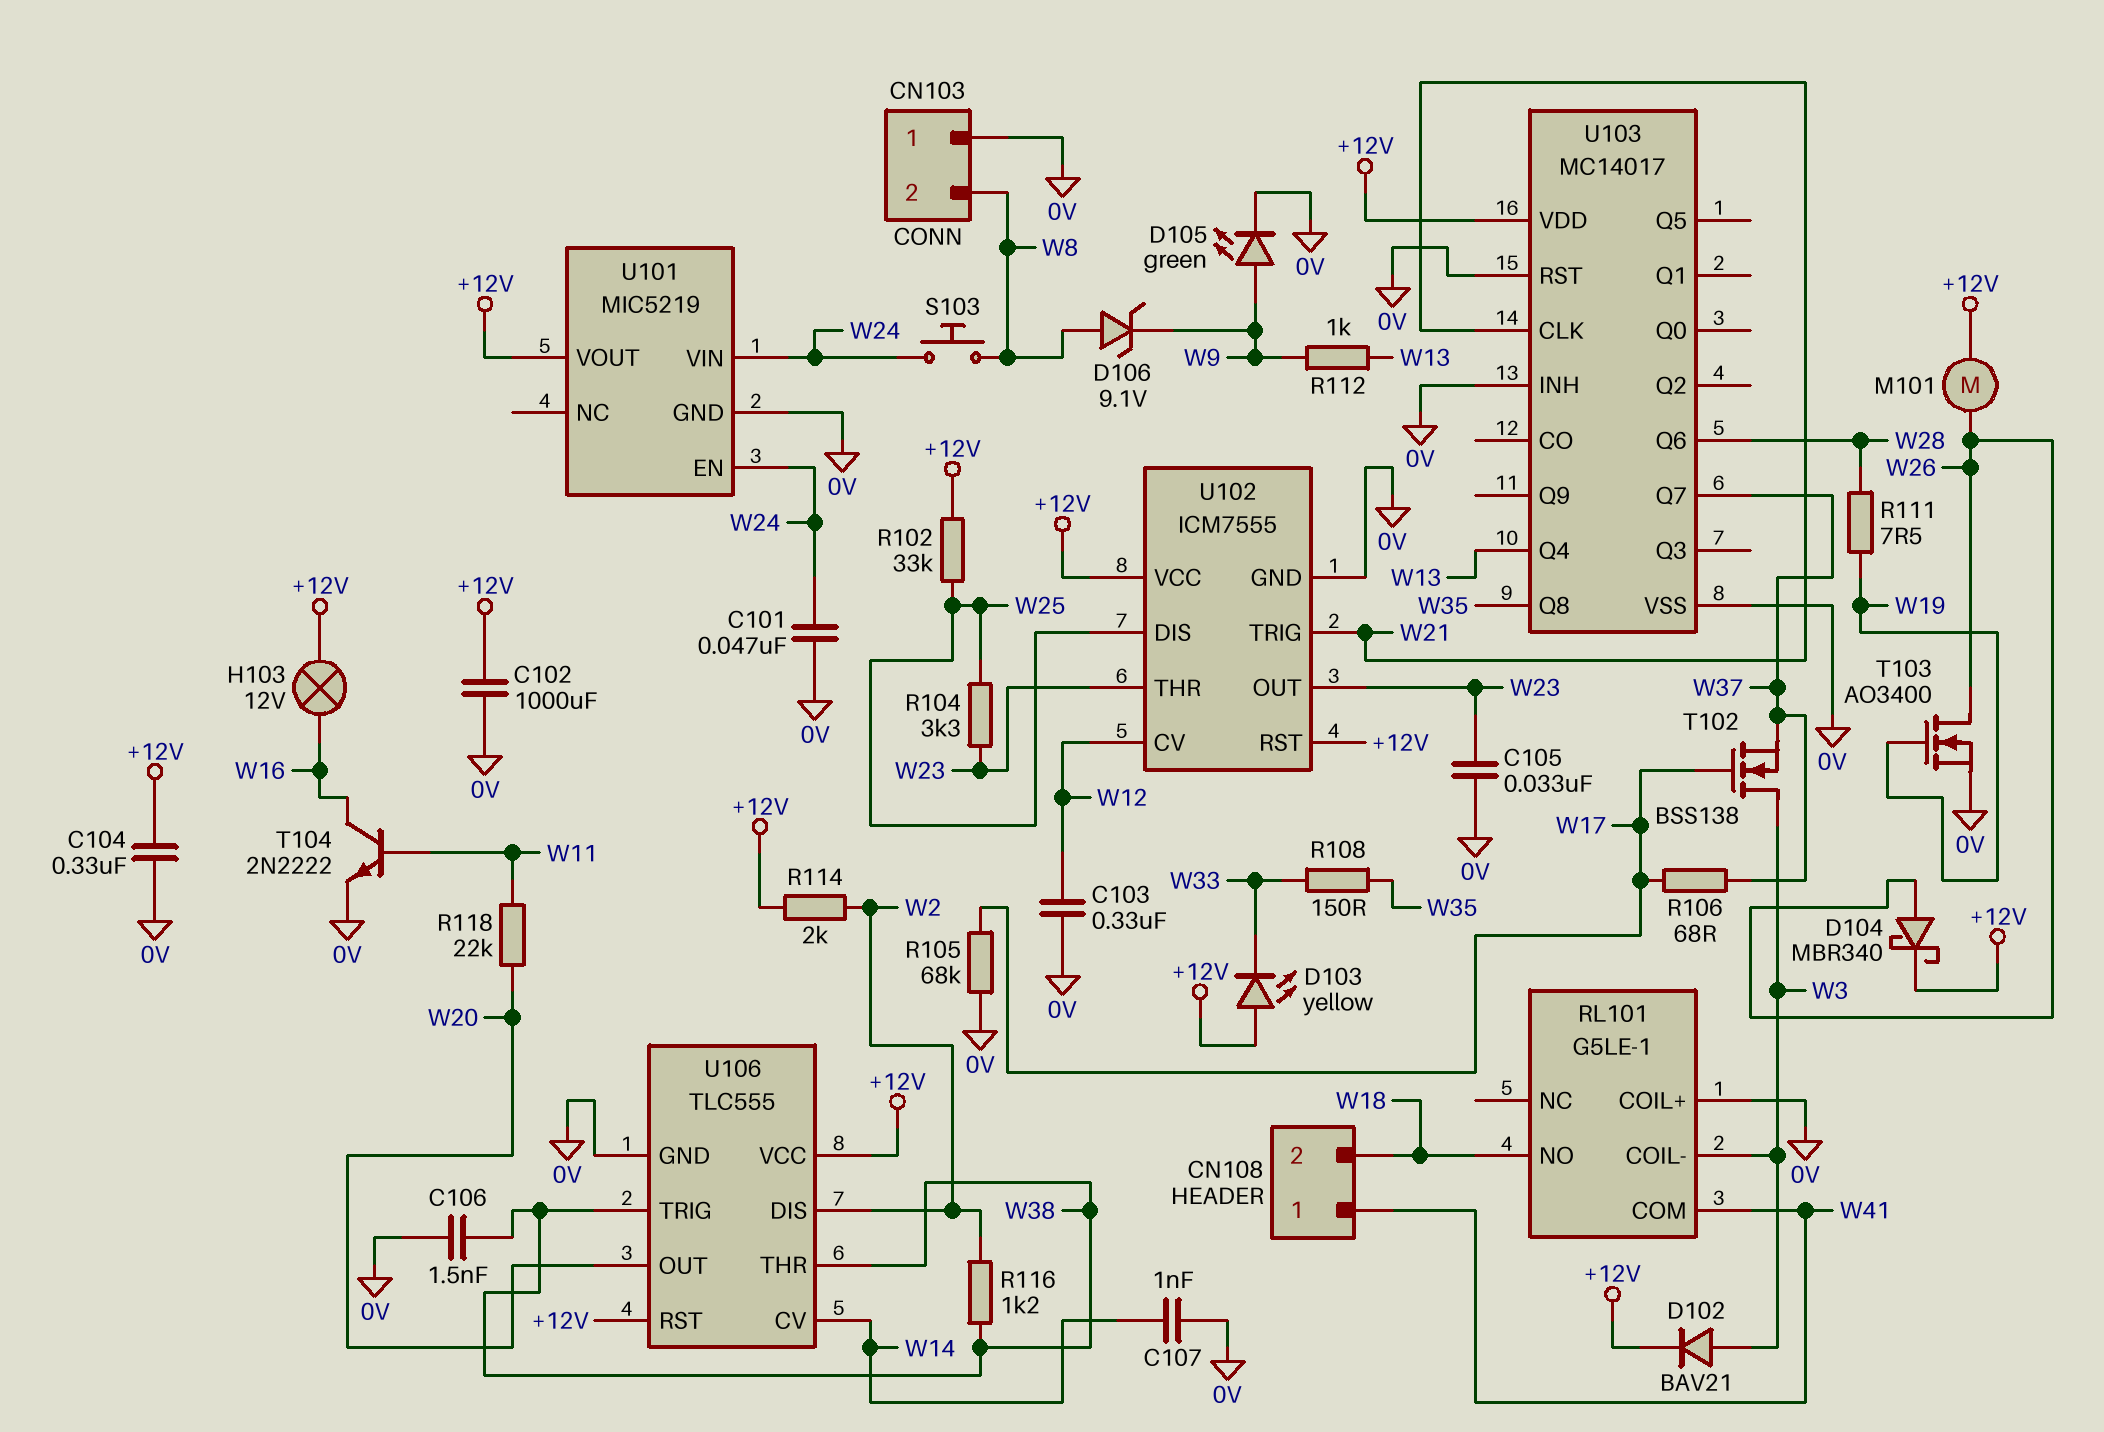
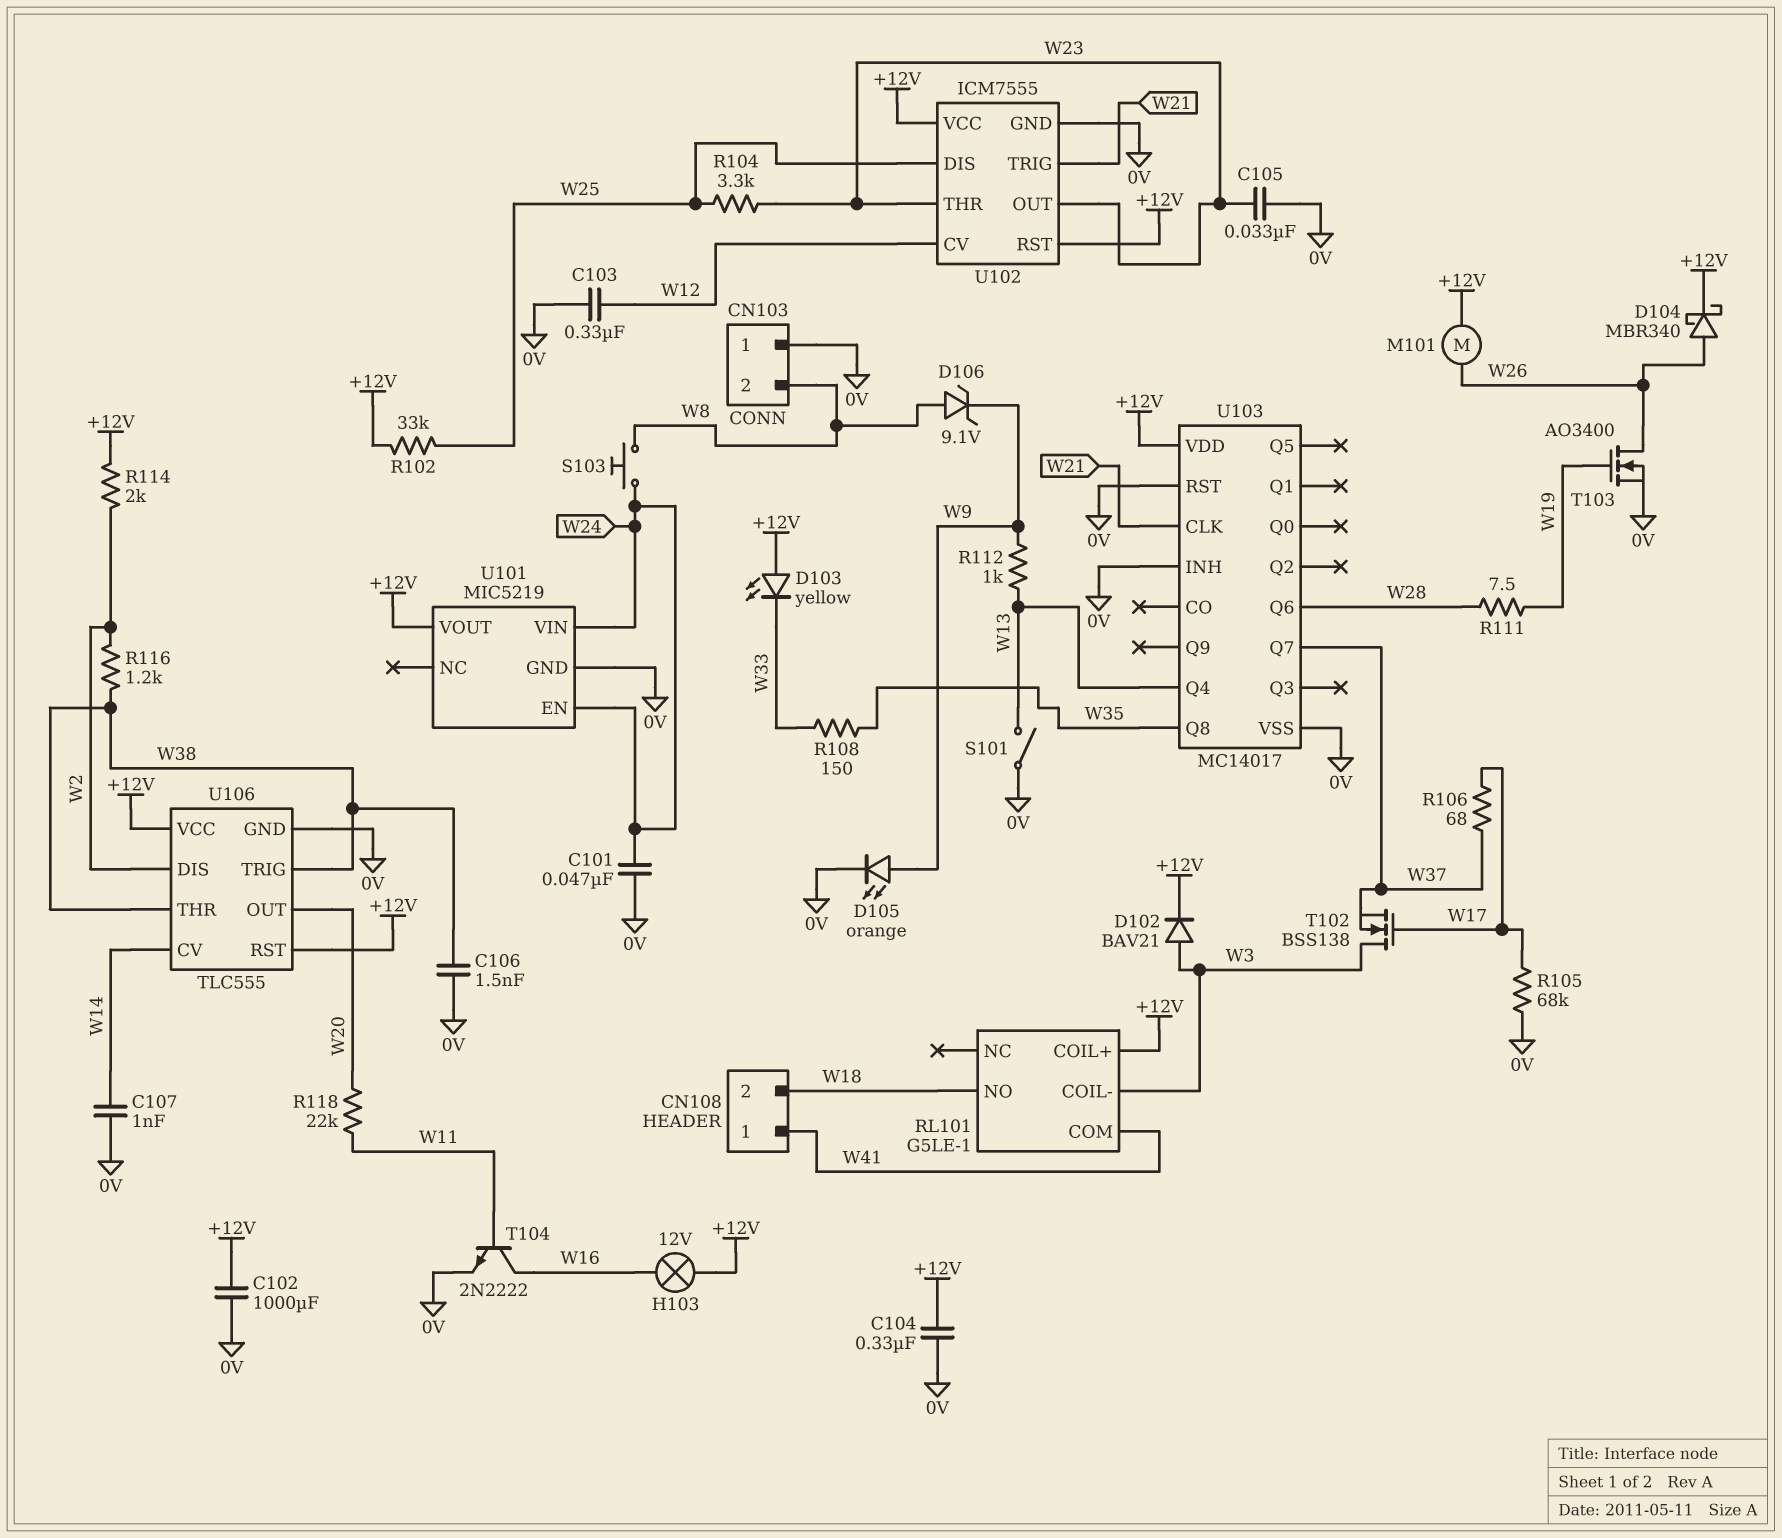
D105: LED green (A W9, K 0V) -> LED orange (A W9, K 0V)
RL101 pin COIL+: 0V -> +12V
S101: none -> switch (0V, W13)

